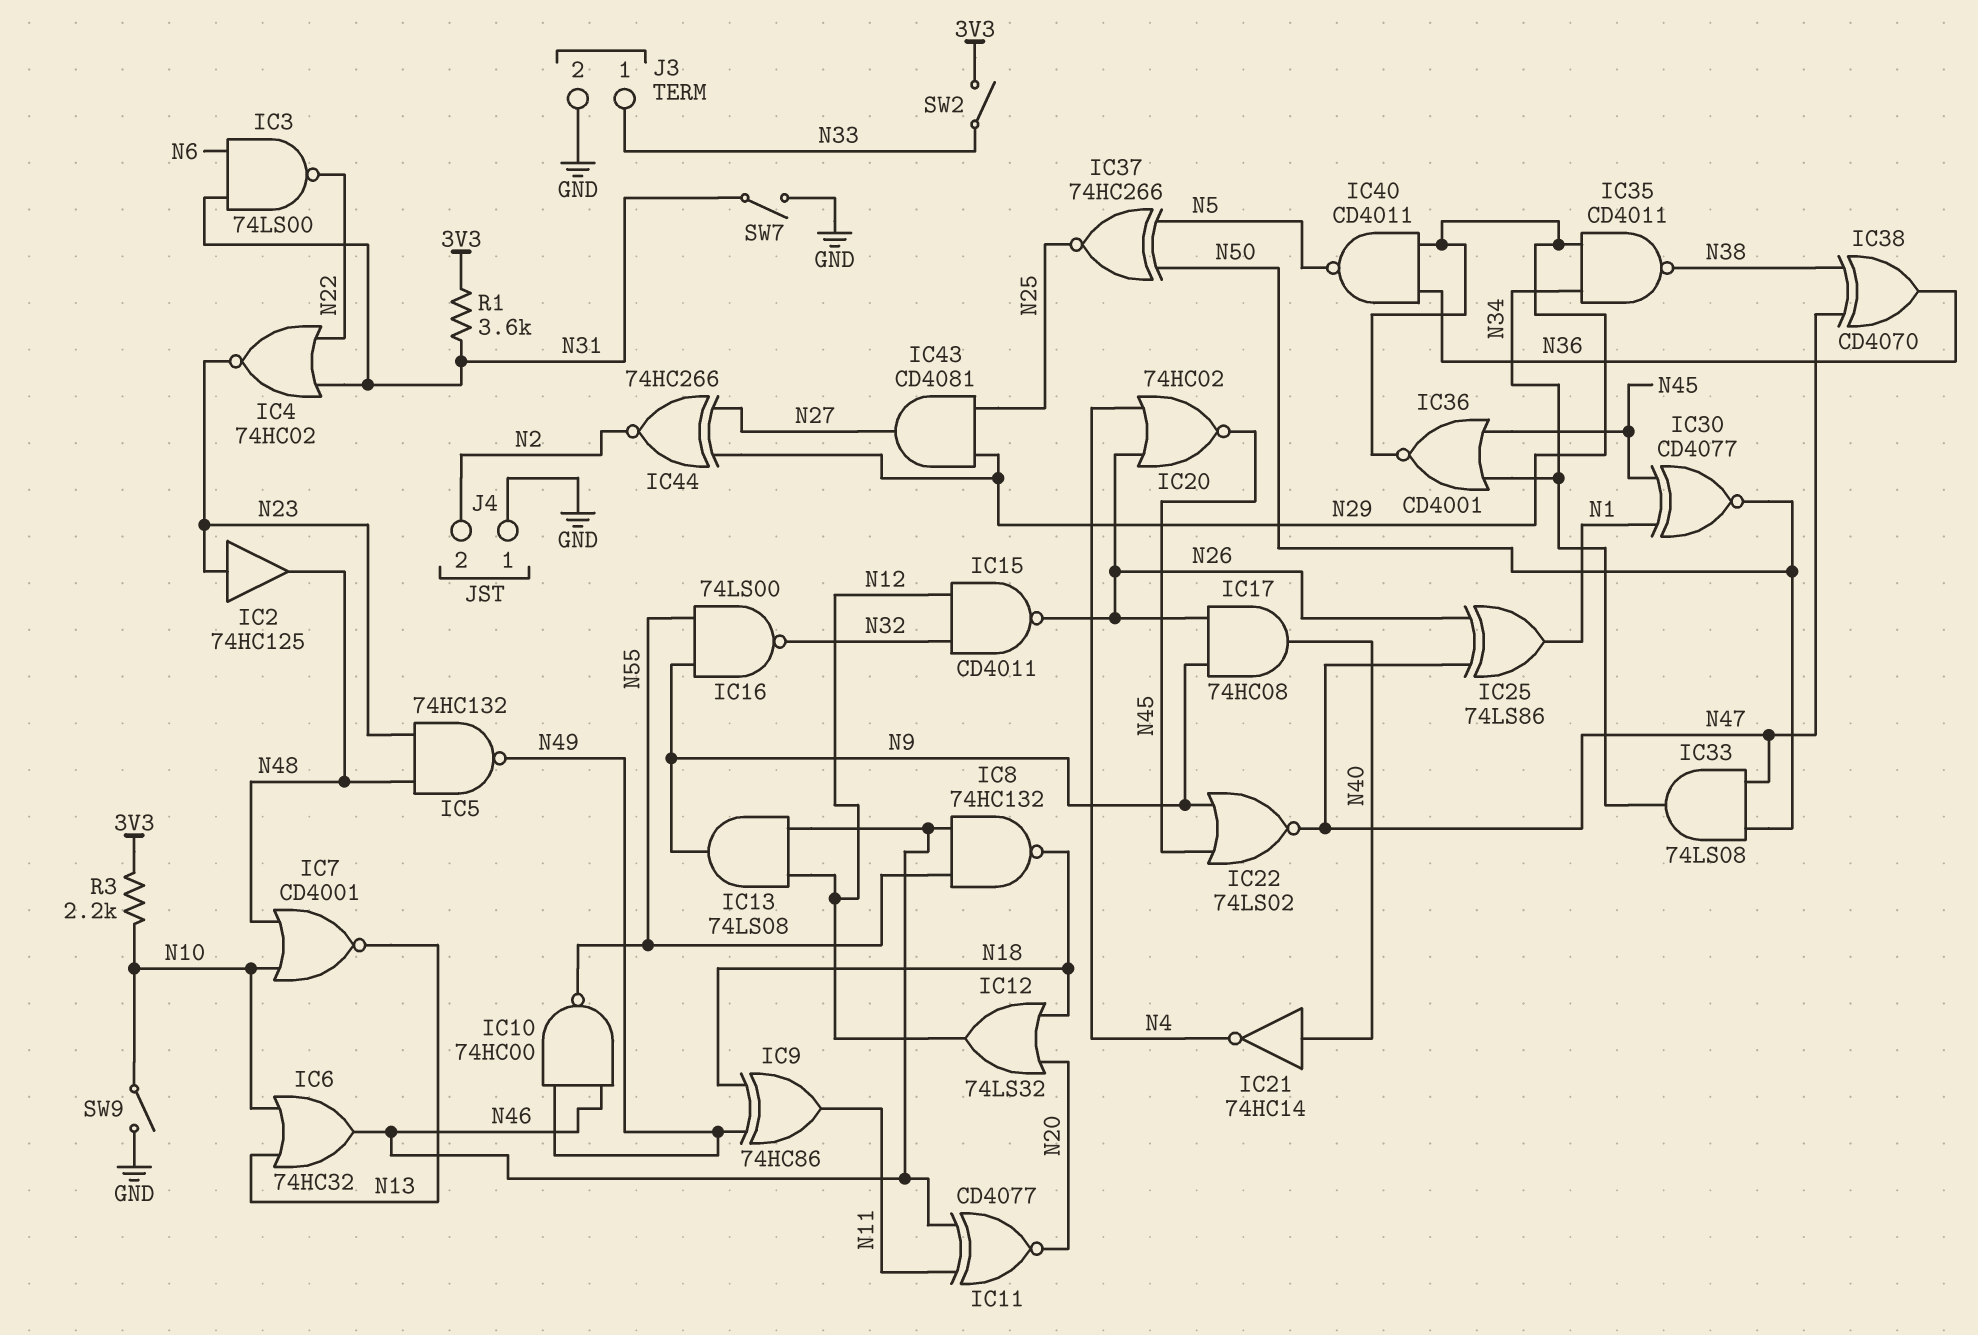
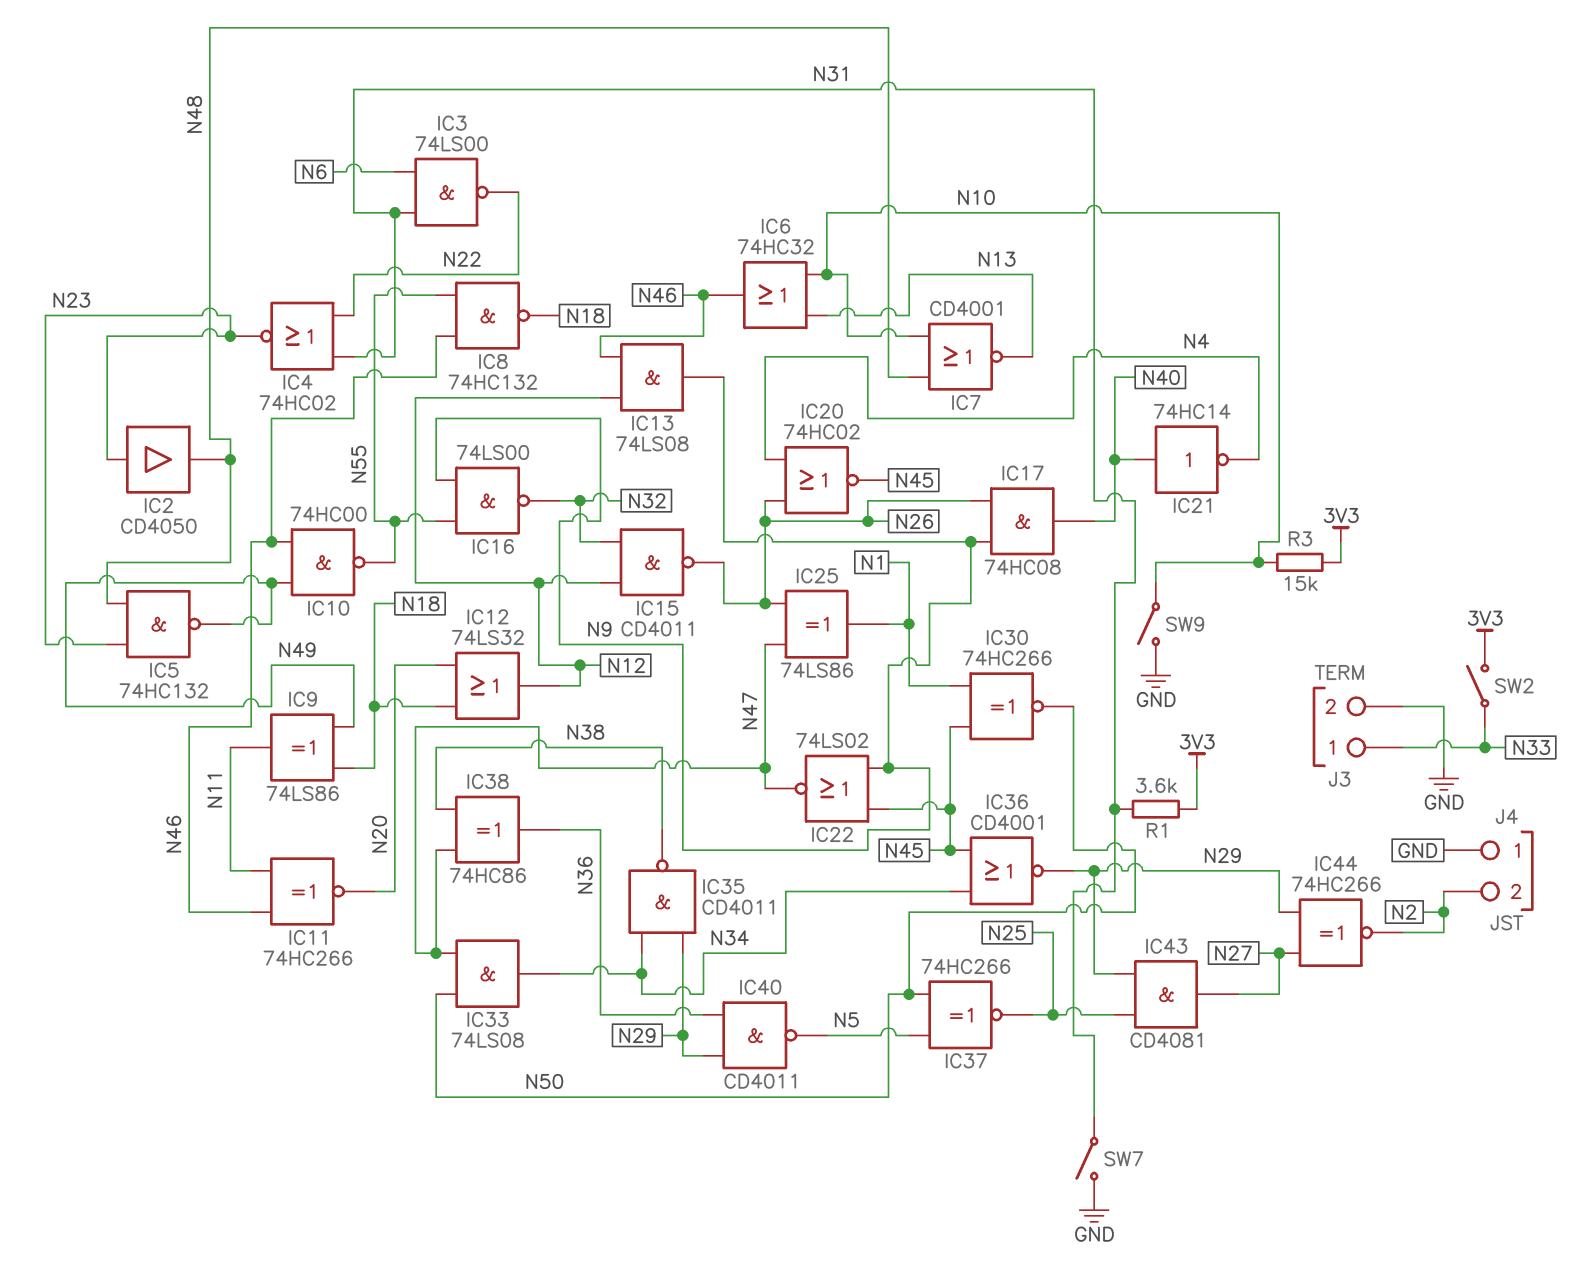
IC2: buffer 74HC125 (in N23, out N48) -> buffer CD4050 (in N23, out N48)
IC9: XOR 74HC86 (in N18, in N49, out N11) -> XOR 74LS86 (in N18, in N49, out N11)
IC11: XNOR CD4077 (in N11, in N46, out N20) -> XNOR 74HC266 (in N11, in N46, out N20)
IC30: XNOR CD4077 (in N1, in N45, out N50) -> XNOR 74HC266 (in N1, in N45, out N50)
IC38: XOR CD4070 (in N38, in N47, out N36) -> XOR 74HC86 (in N38, in N47, out N36)
R3: 2.2k (3V3, N10) -> 15k (3V3, N10)

